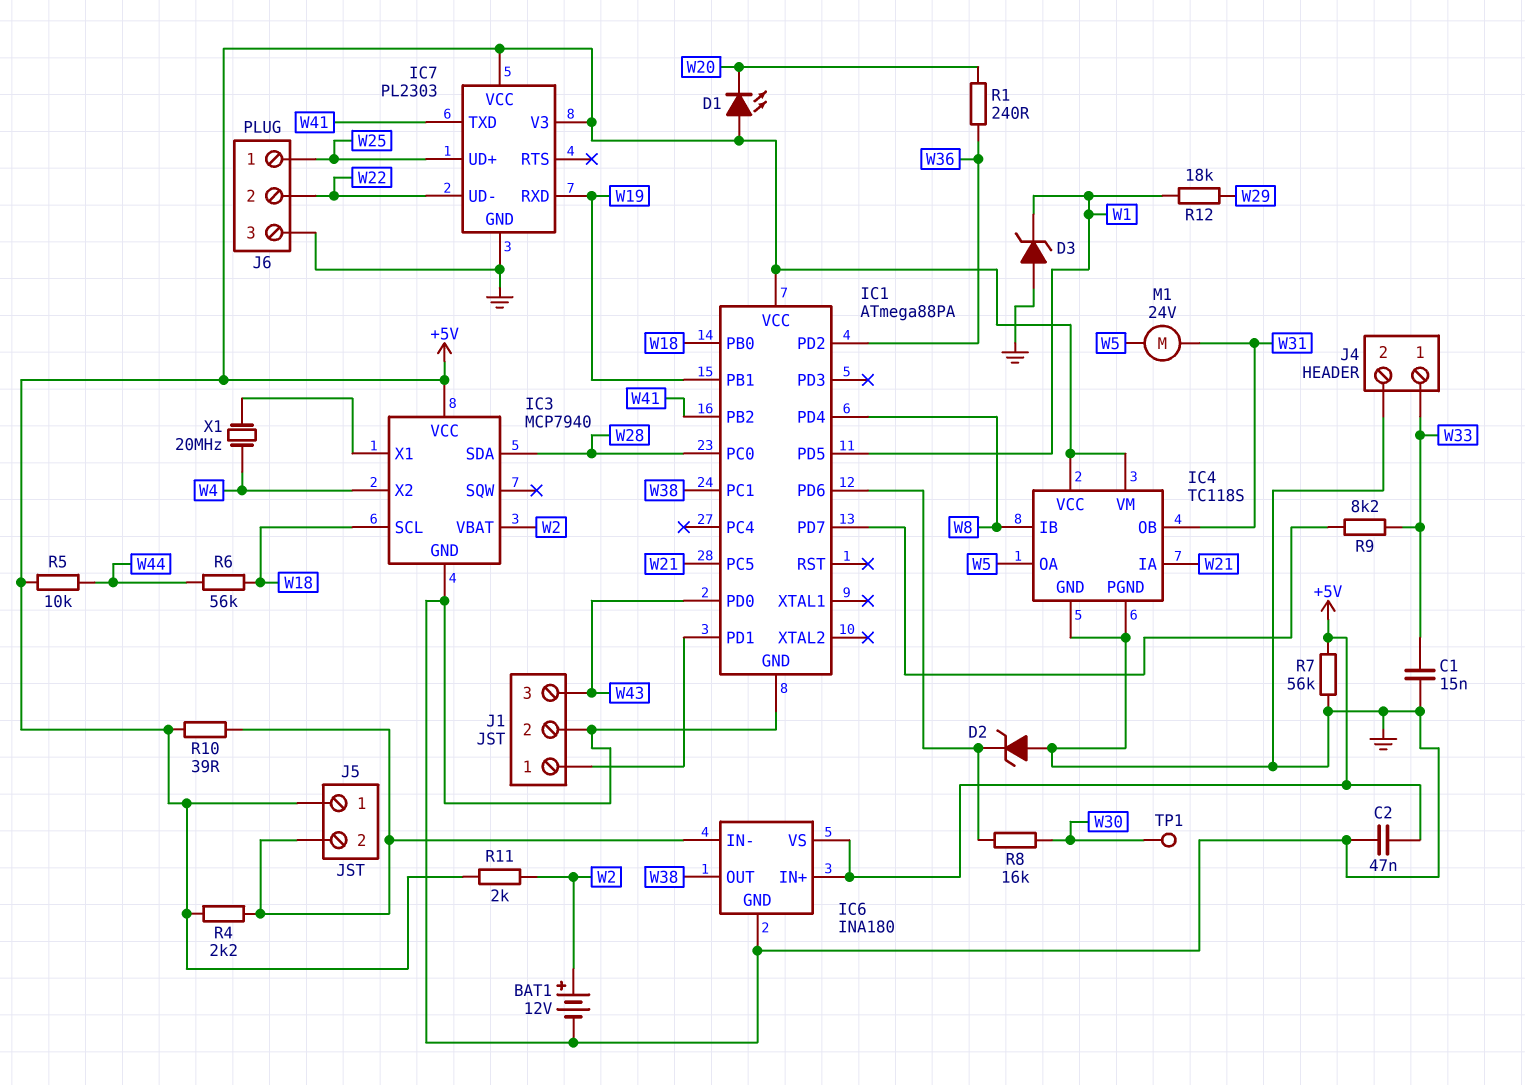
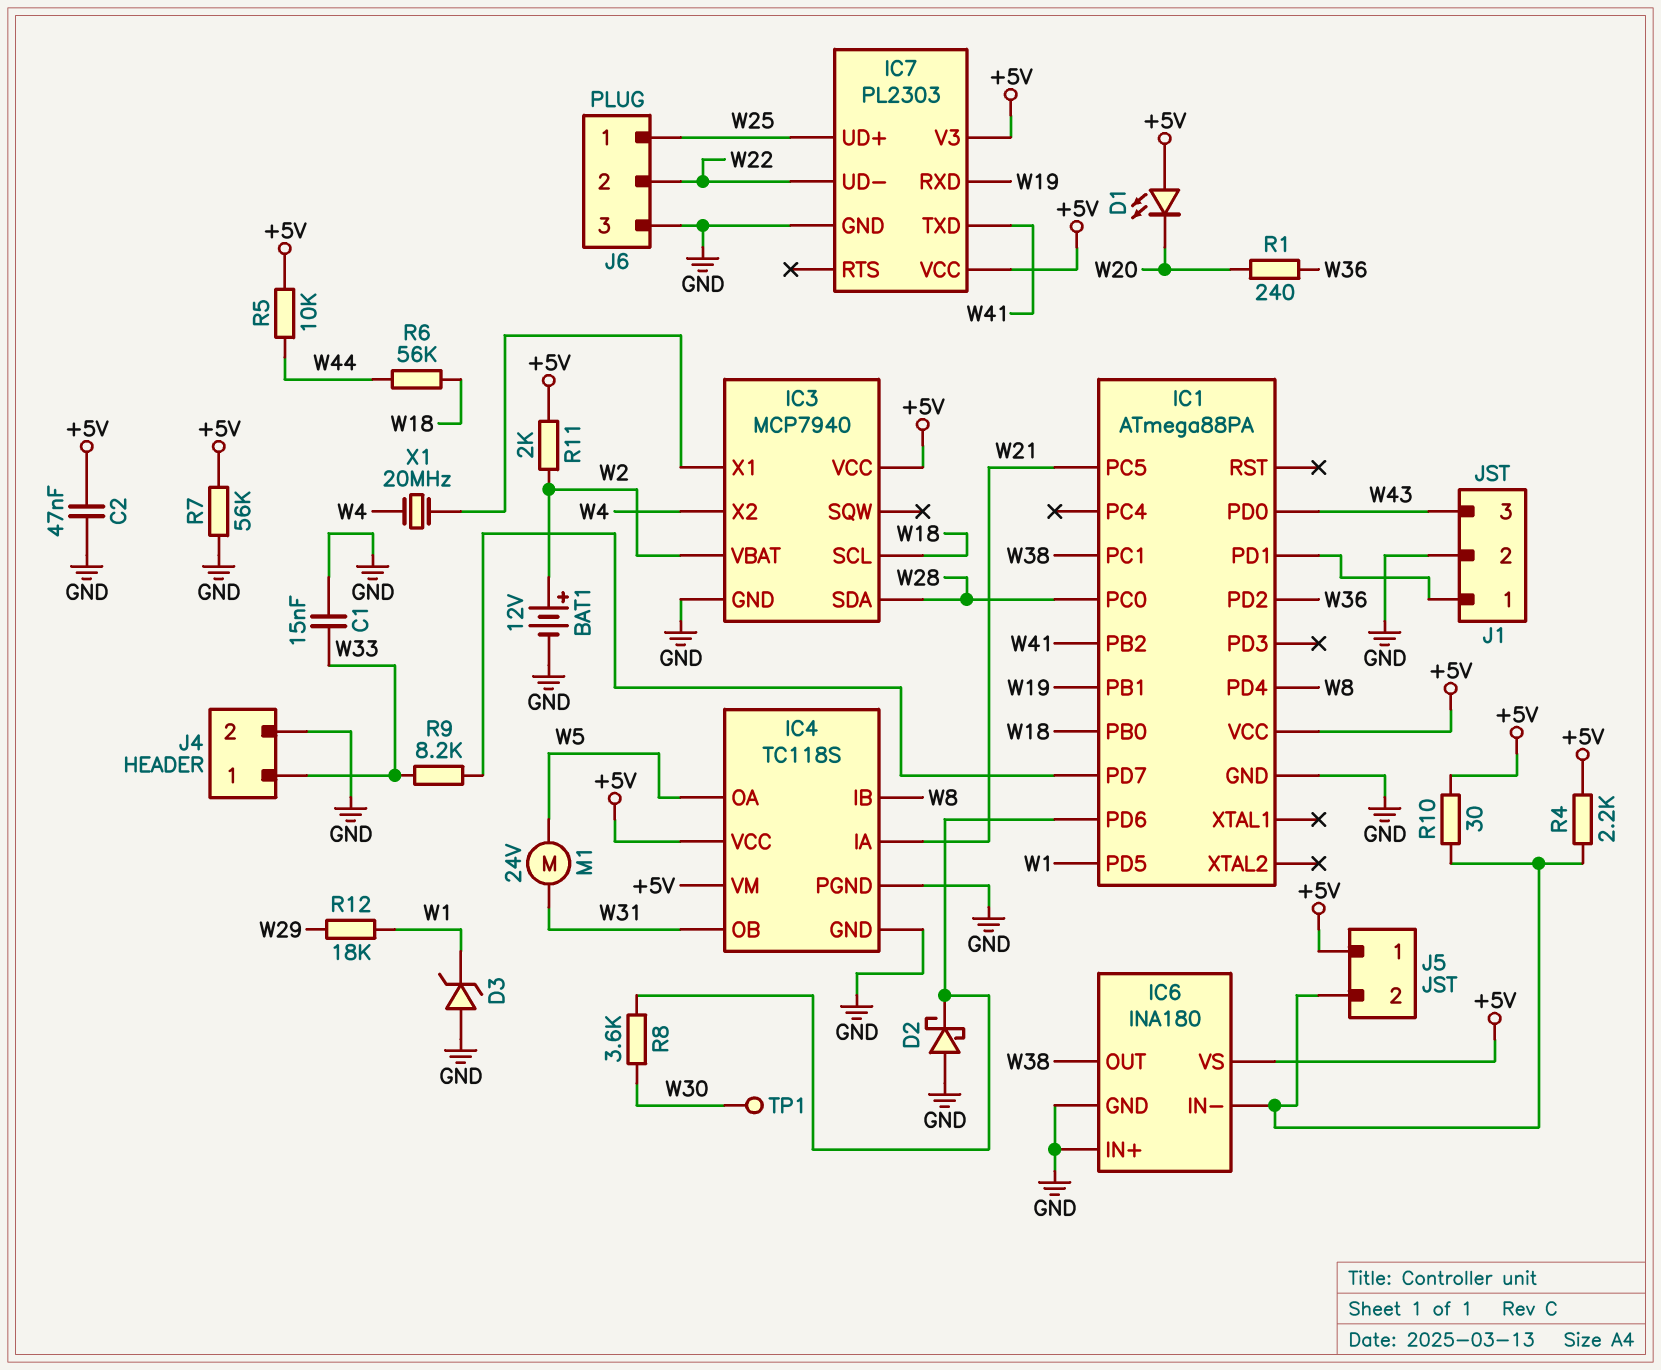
D2: zener (A GND, K IC1/PD6) -> schottky (A GND, K IC1/PD6)
IC6 pin IN+: +5V -> GND
R8: 16k (IC1/PD6, W30) -> 3.6k (IC1/PD6, W30)
R10: 39 (+5V, IC6/IN-) -> 30 (+5V, IC6/IN-)

